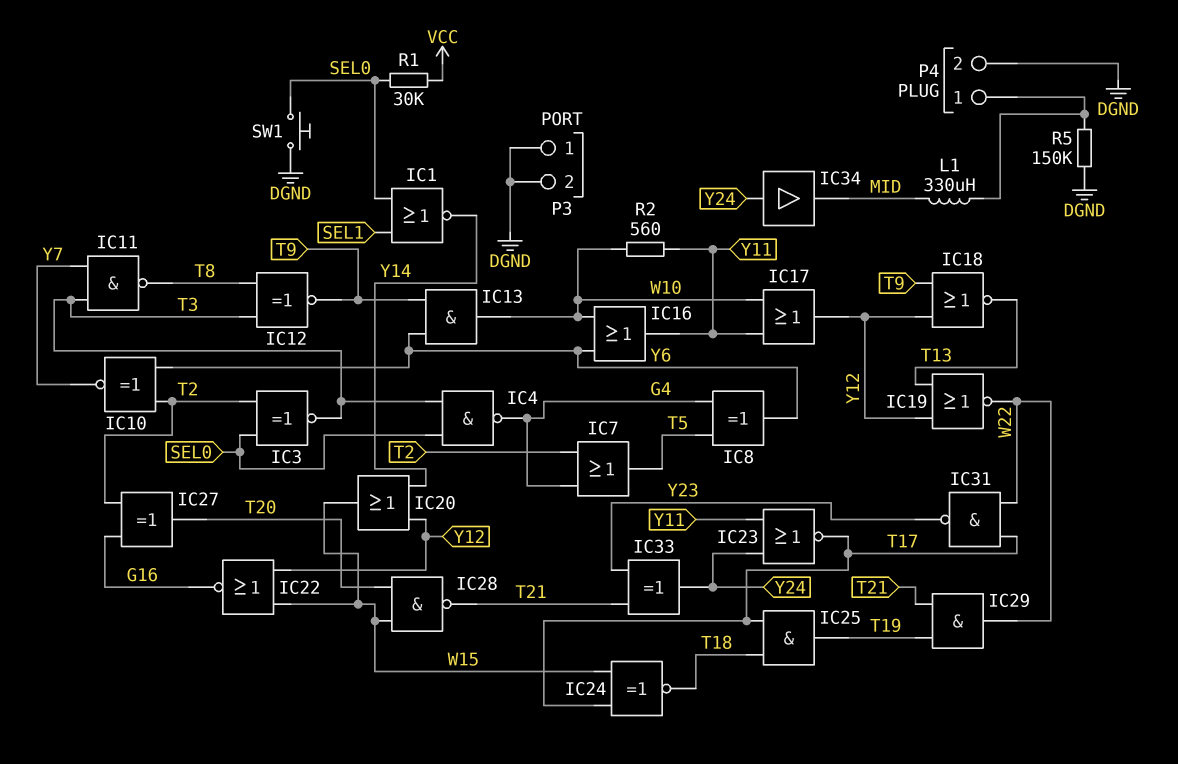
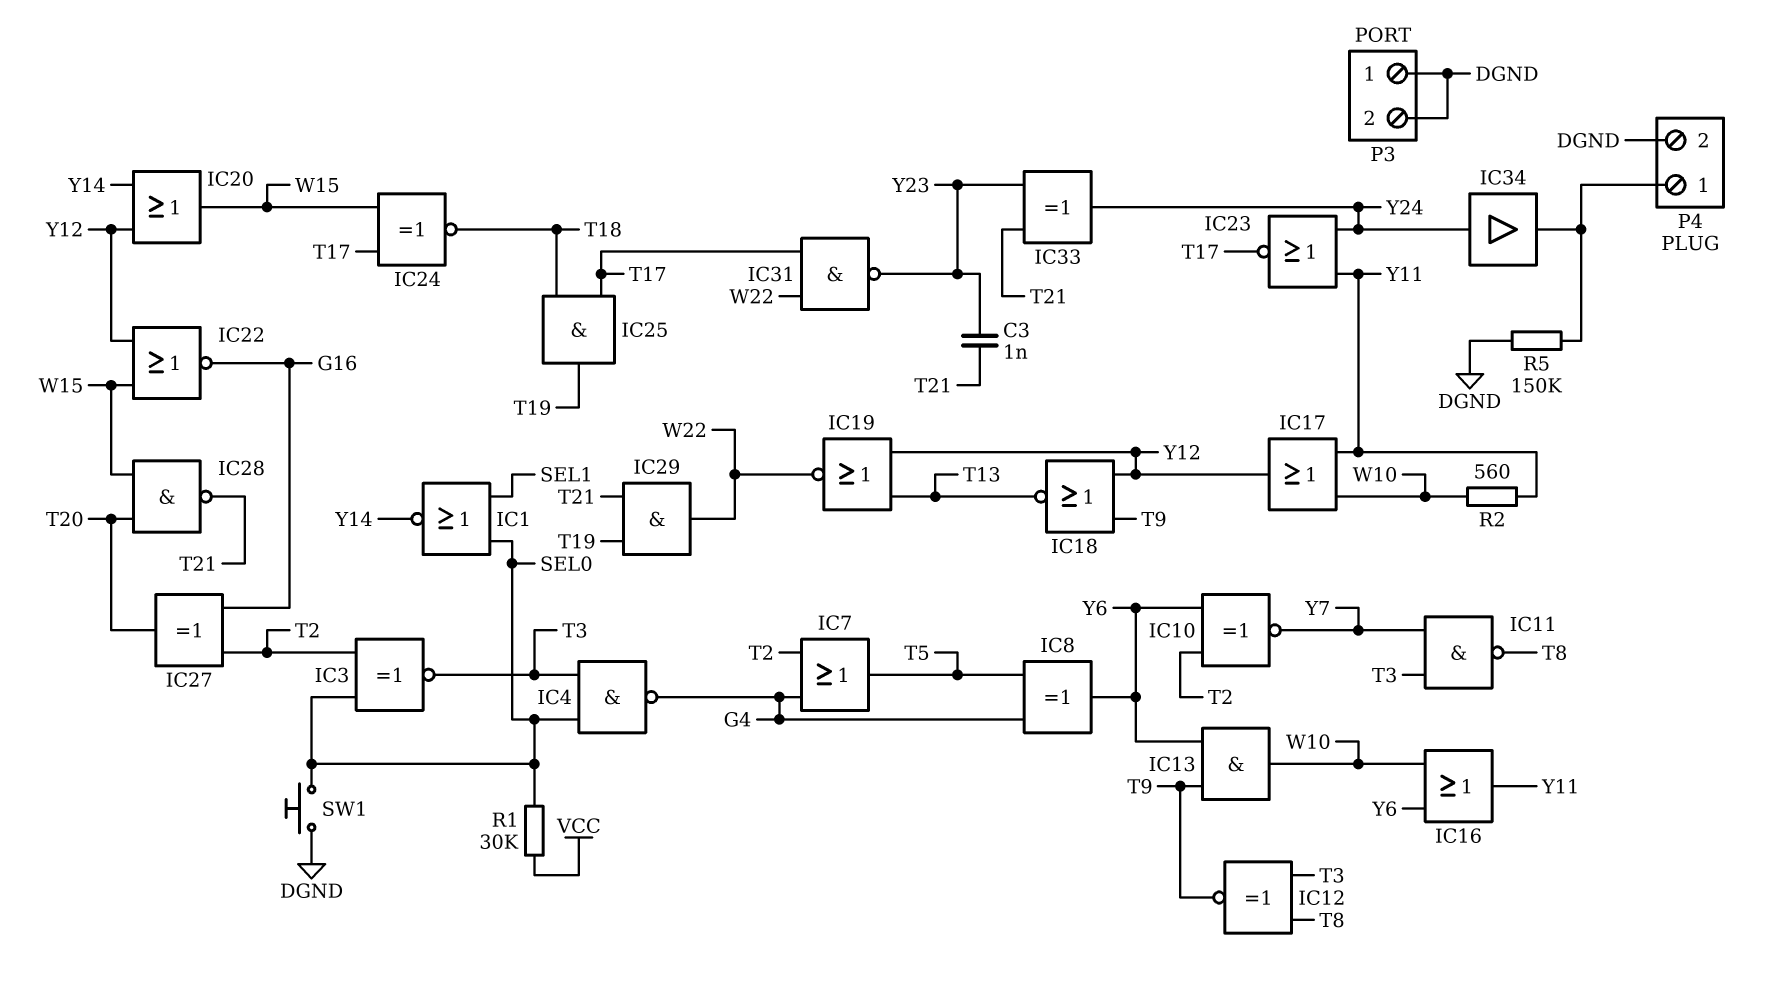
C3: none -> 1nF (T21, Y23)
IC34: buffer (in Y24, out MID) -> buffer (in Y24, out P4/1)
L1: 330uH (MID, P4/1) -> none

